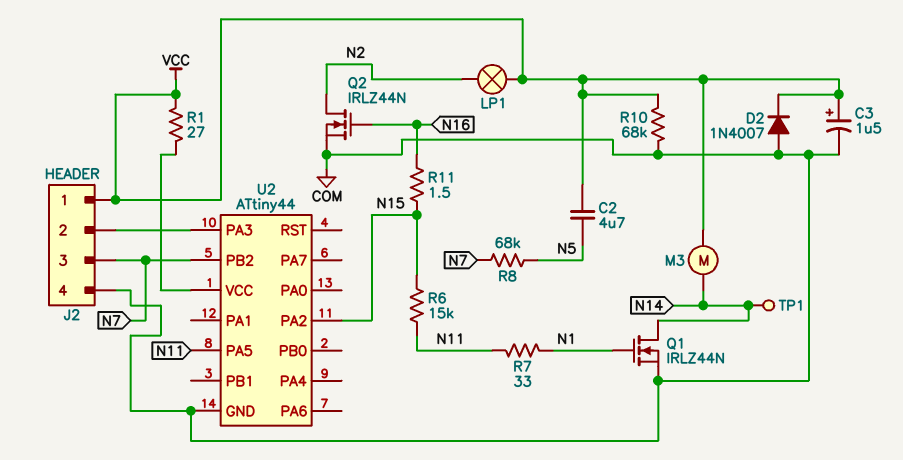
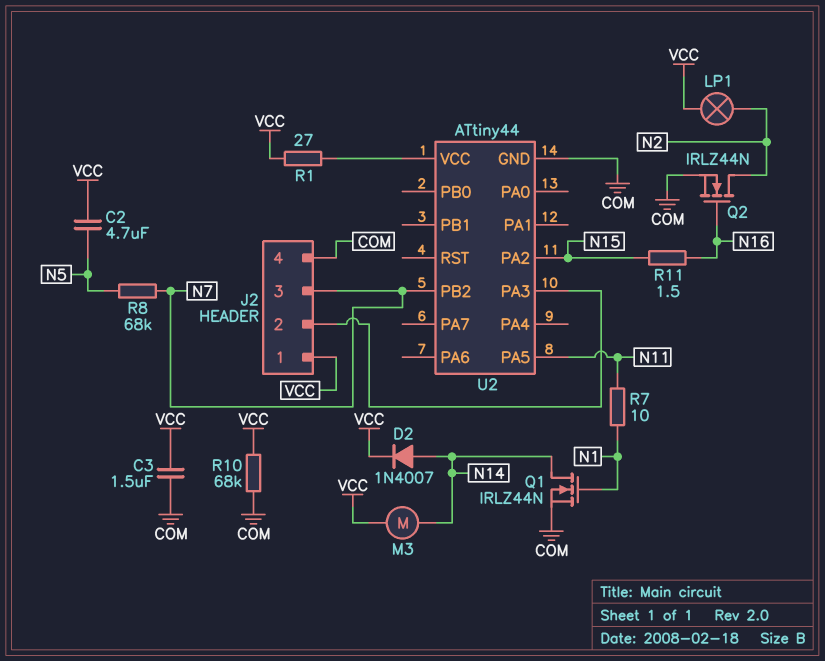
C3: 1.5uF (plus VCC, minus COM) -> 1.5uF (COM, VCC)
D2: diode 1N4007 (A COM, K VCC) -> diode 1N4007 (A N14, K VCC)
R6: 15k (N11, N15) -> none
R7: 33 (N1, N11) -> 10 (N1, N11)
TP1: test point (N14) -> none

